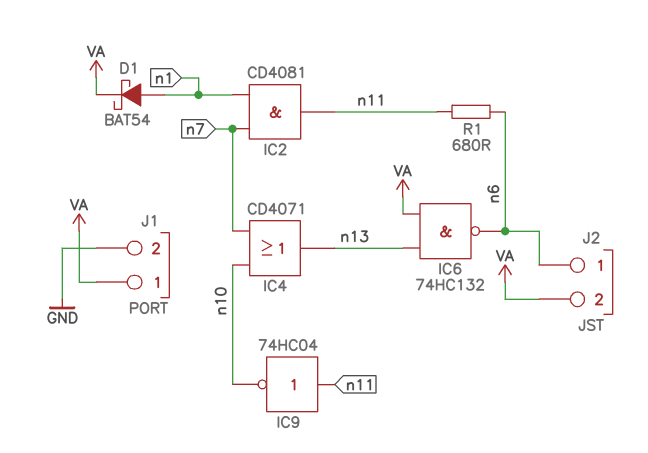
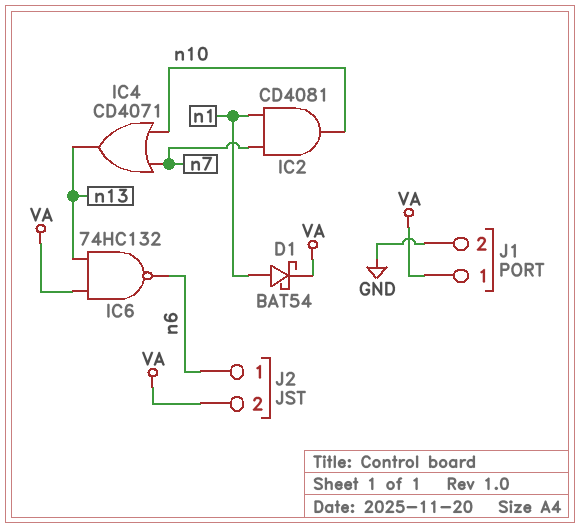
IC2: AND CD4081 (in n1, in n7, out n11) -> AND CD4081 (in n1, in n7, out n10)
IC9: NOT 74HC04 (in n11, out n10) -> none
R1: 680 (n6, n11) -> none

